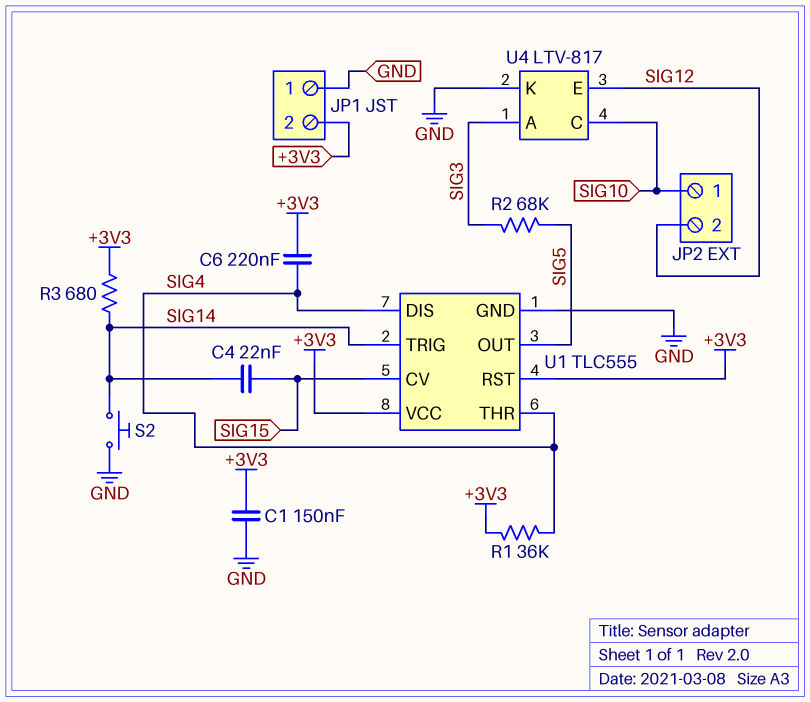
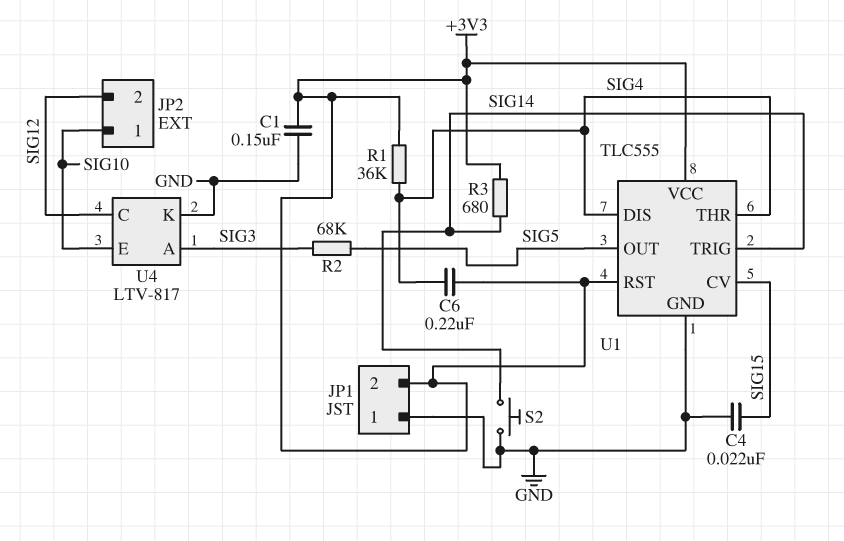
C4: 22nF (SIG14, SIG15) -> 22nF (GND, SIG15)
U4 pin C: SIG10 -> SIG12
U4 pin E: SIG12 -> SIG10

